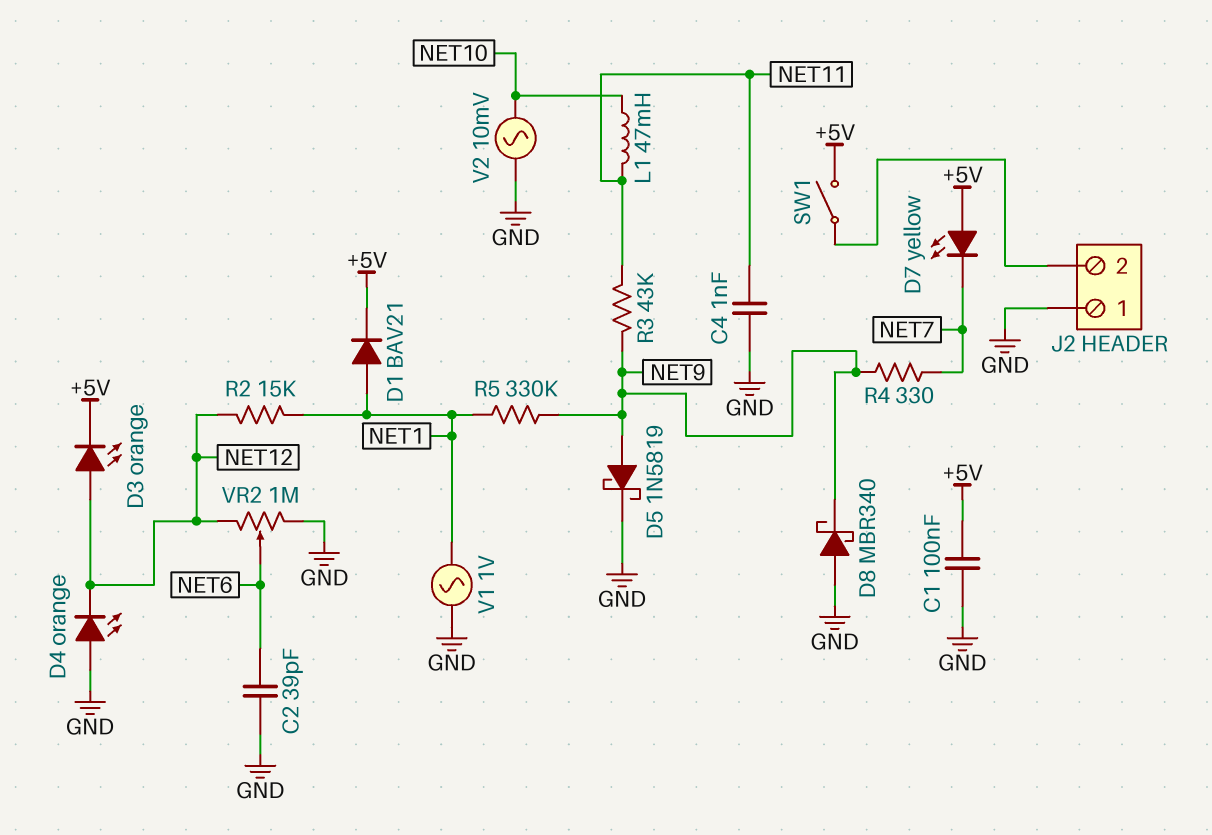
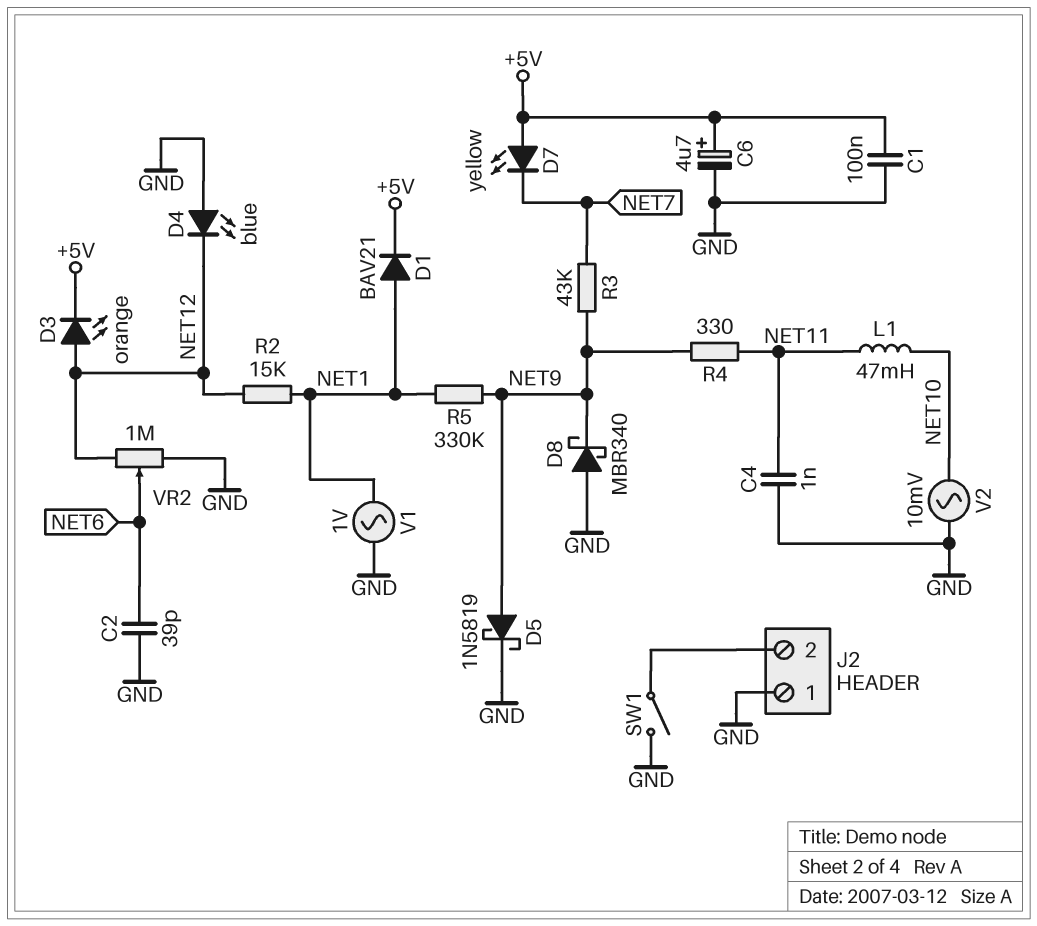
C6: none -> 4.7uF (plus +5V, minus GND)
D4: LED orange (A GND, K NET12) -> LED blue (A GND, K NET12)
R3: 43k (NET9, NET11) -> 43k (NET7, NET9)
R4: 330 (NET7, NET9) -> 330 (NET9, NET11)
SW1: switch (+5V, J2/2) -> switch (GND, J2/2)

